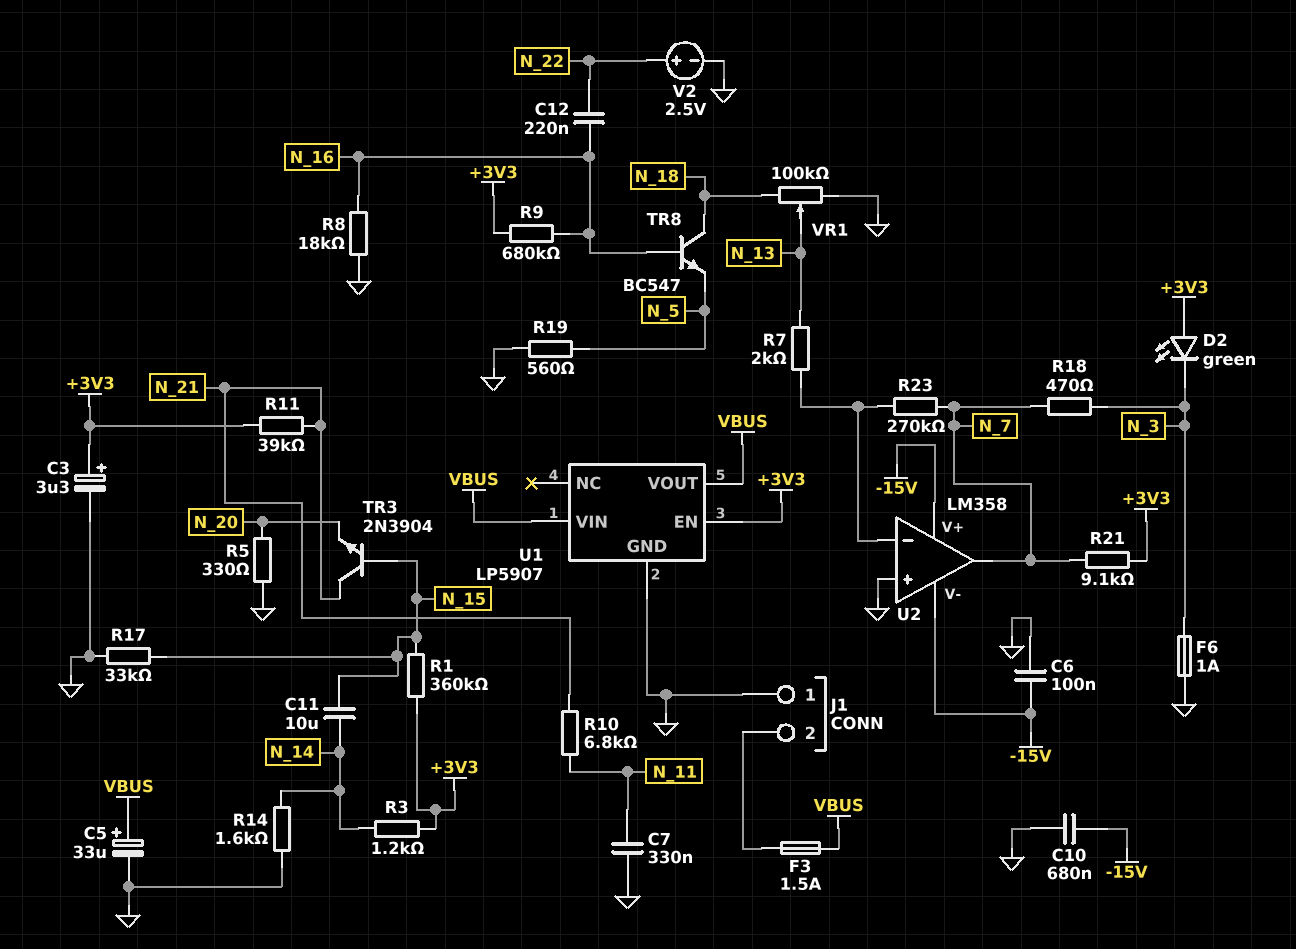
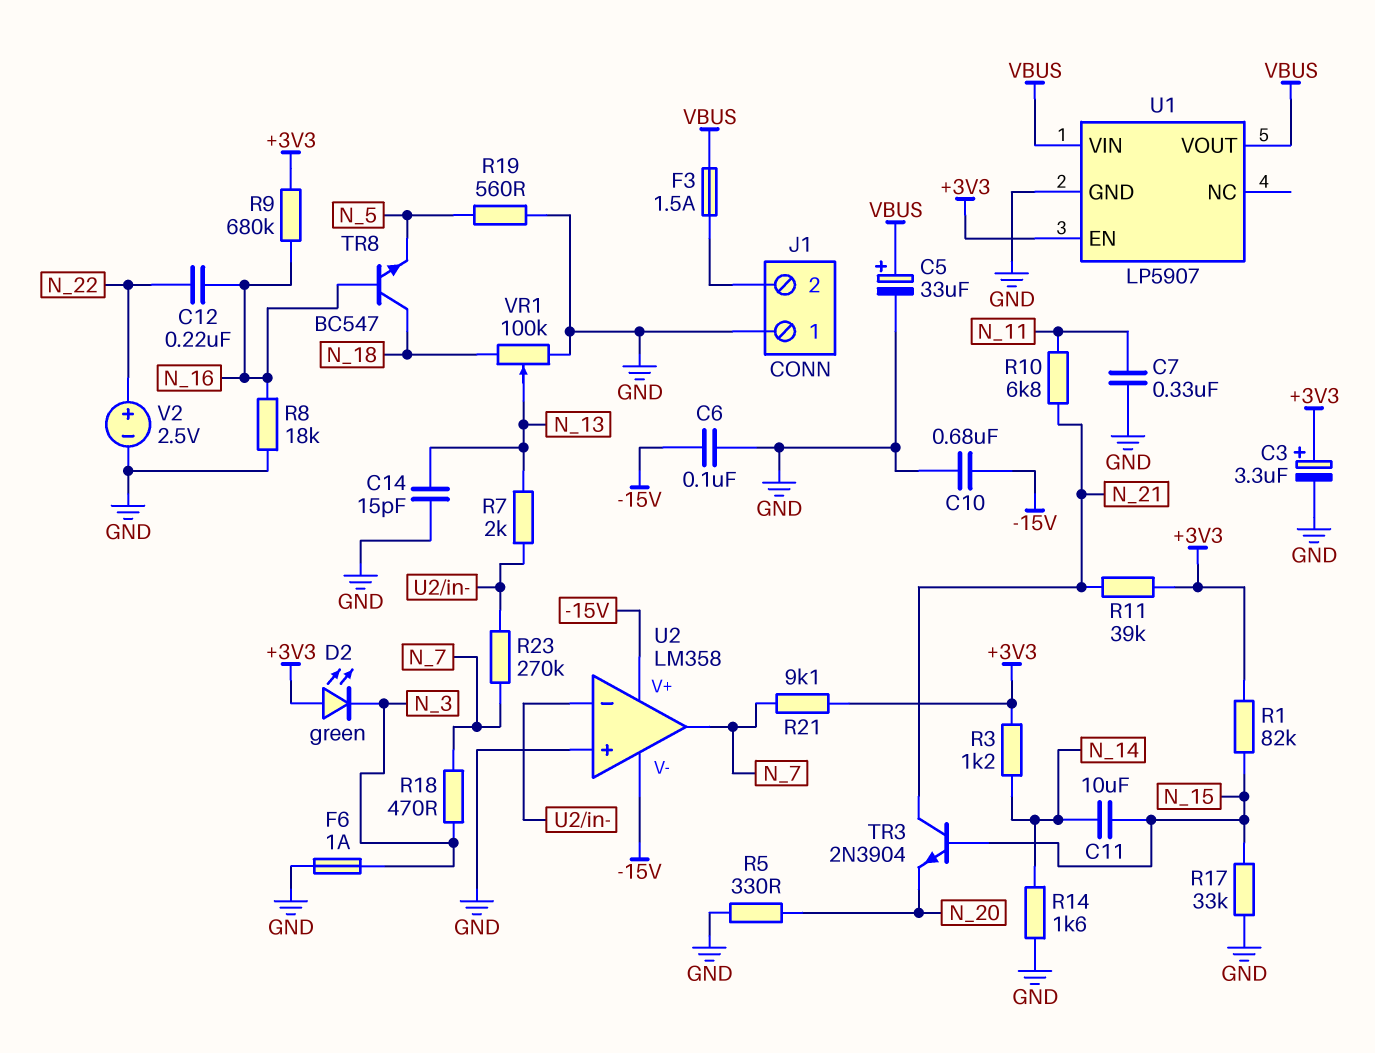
C14: none -> 15pF (GND, N_13)
R1: 360k (+3V3, N_15) -> 82k (+3V3, N_15)

